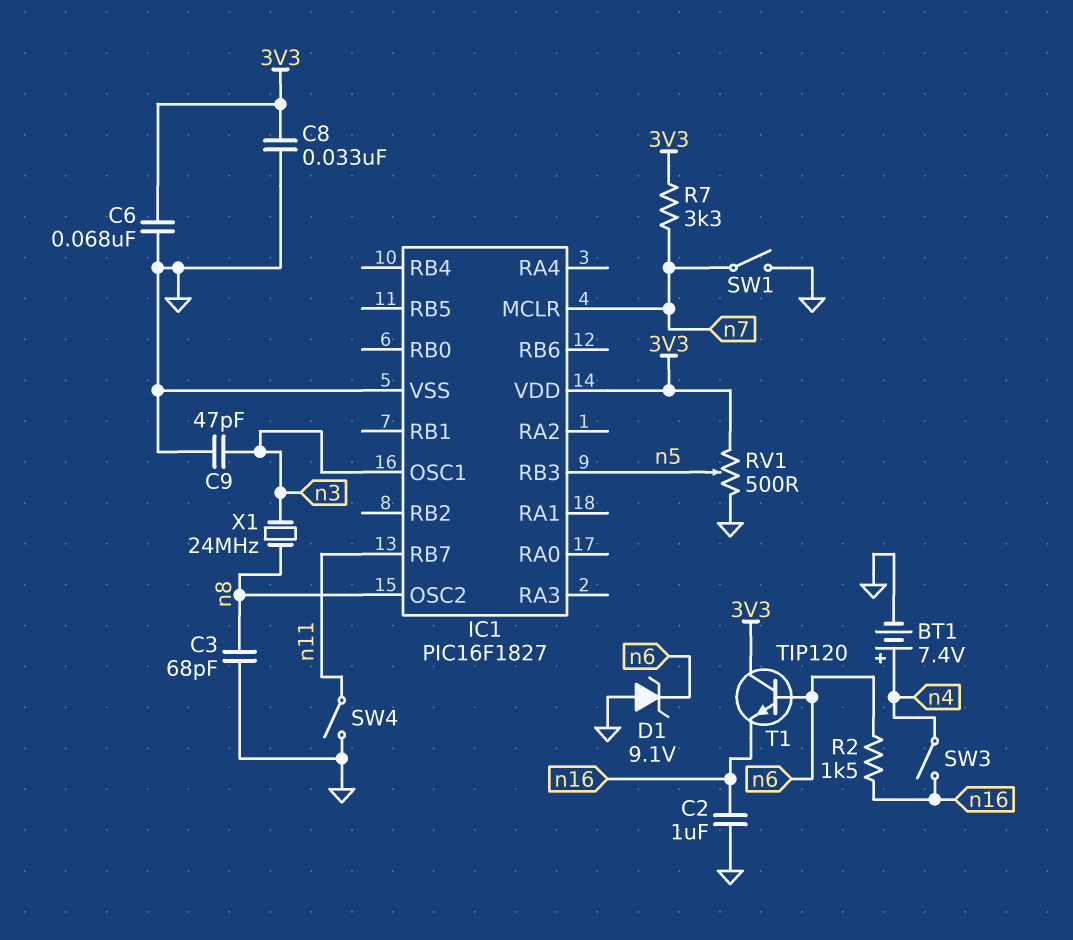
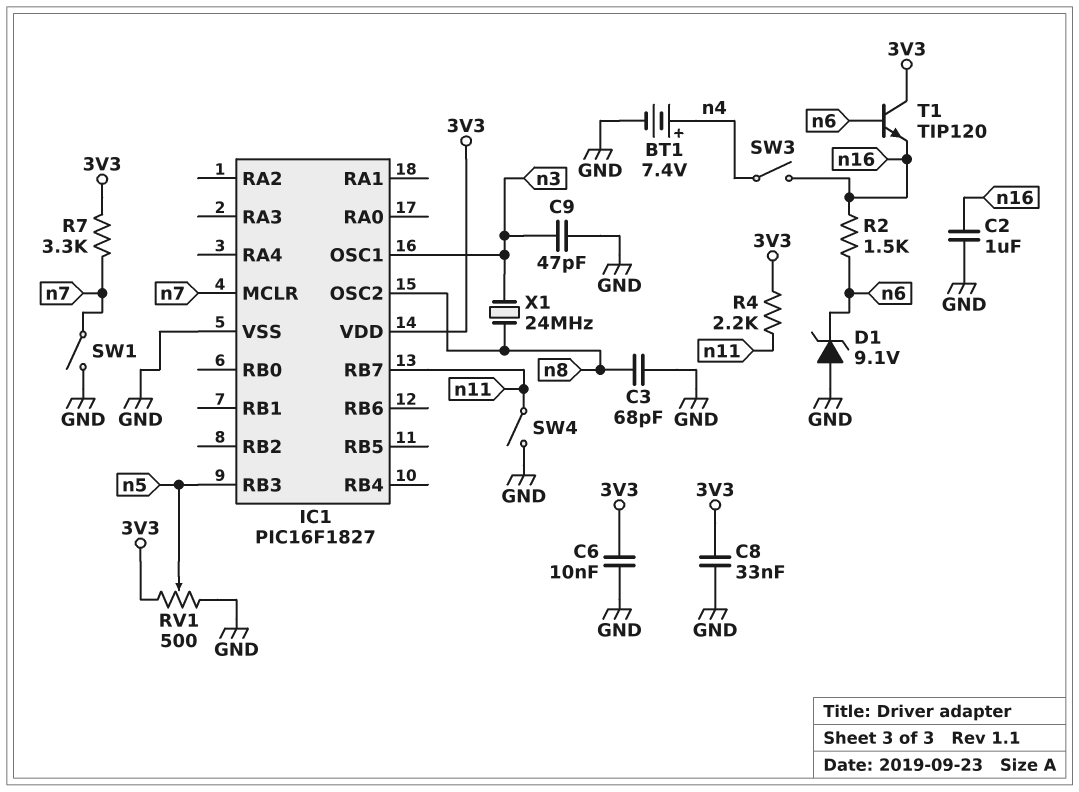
C6: 68nF (3V3, GND) -> 10nF (3V3, GND)
R4: none -> 2.2k (3V3, n11)

